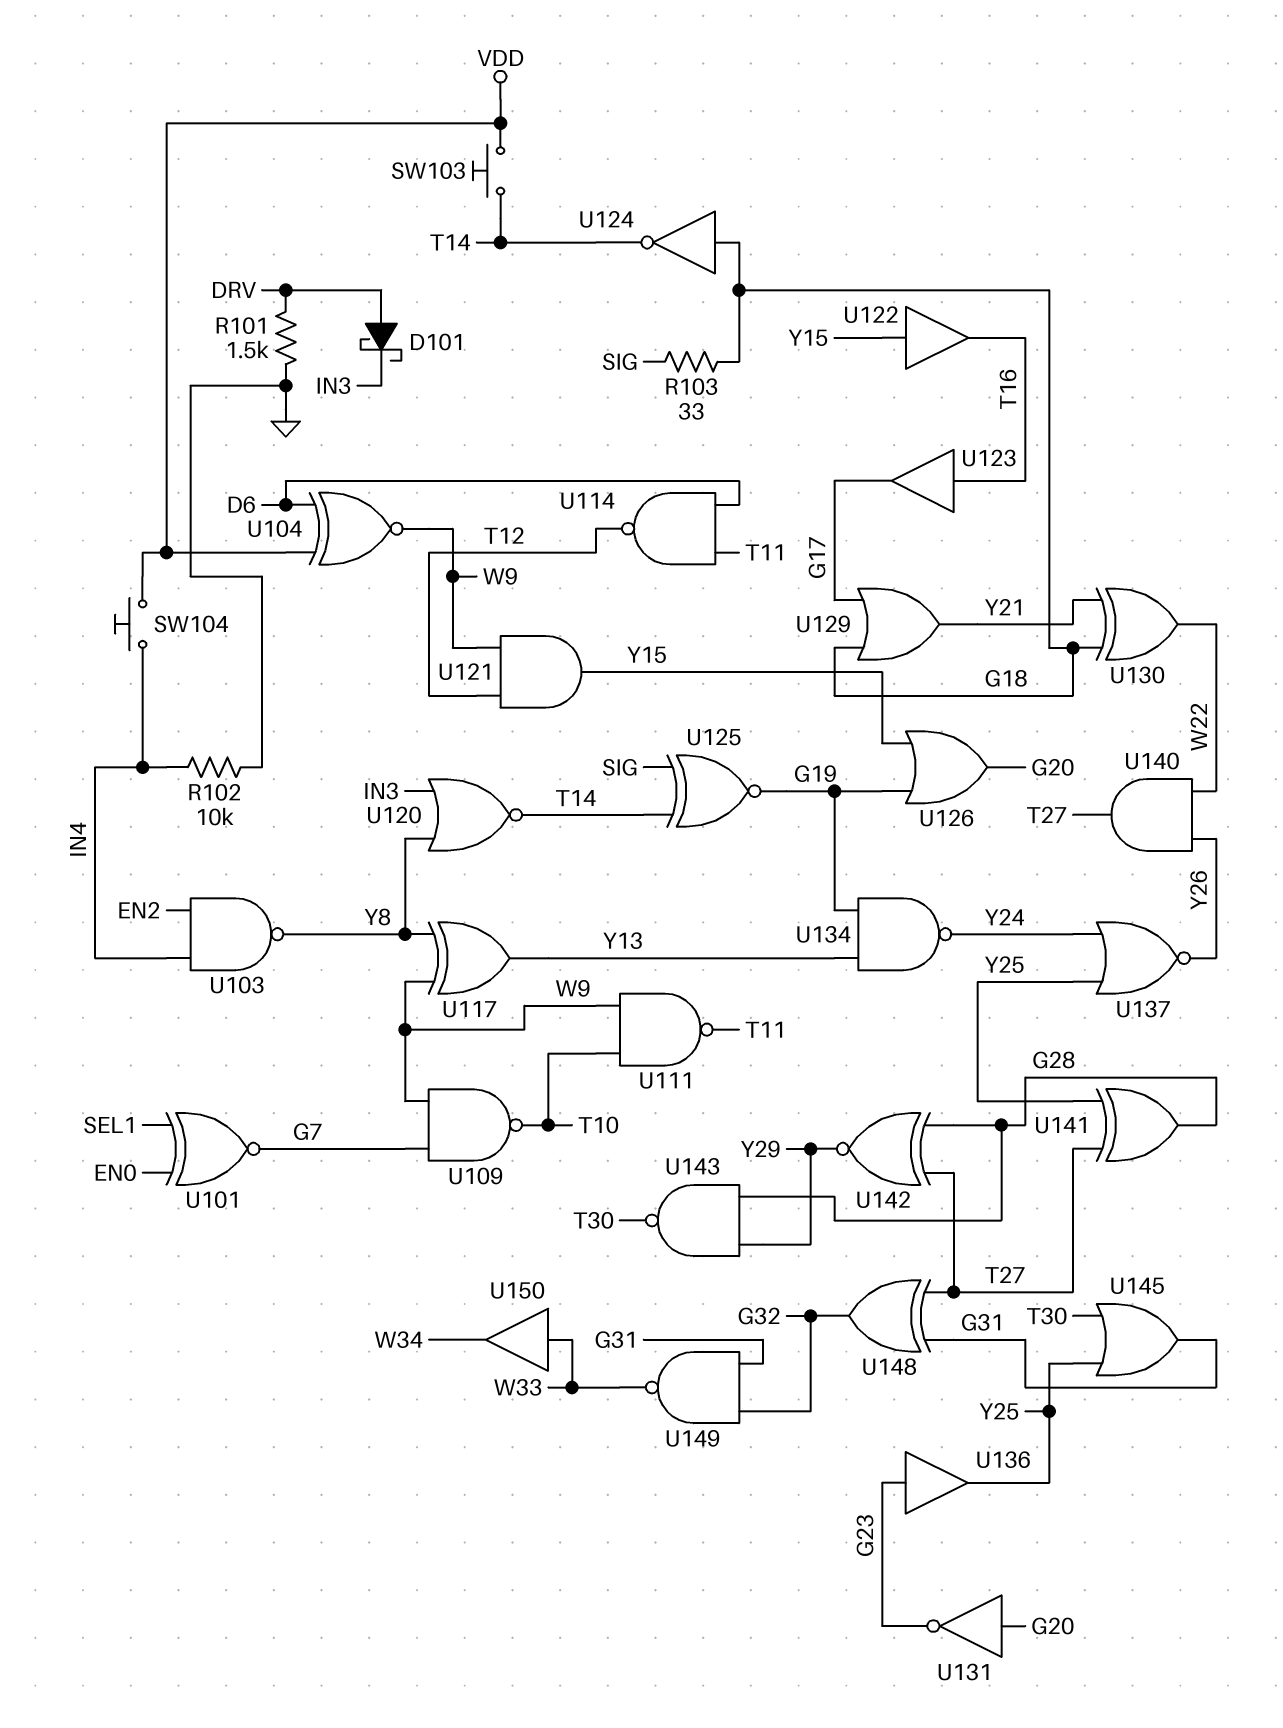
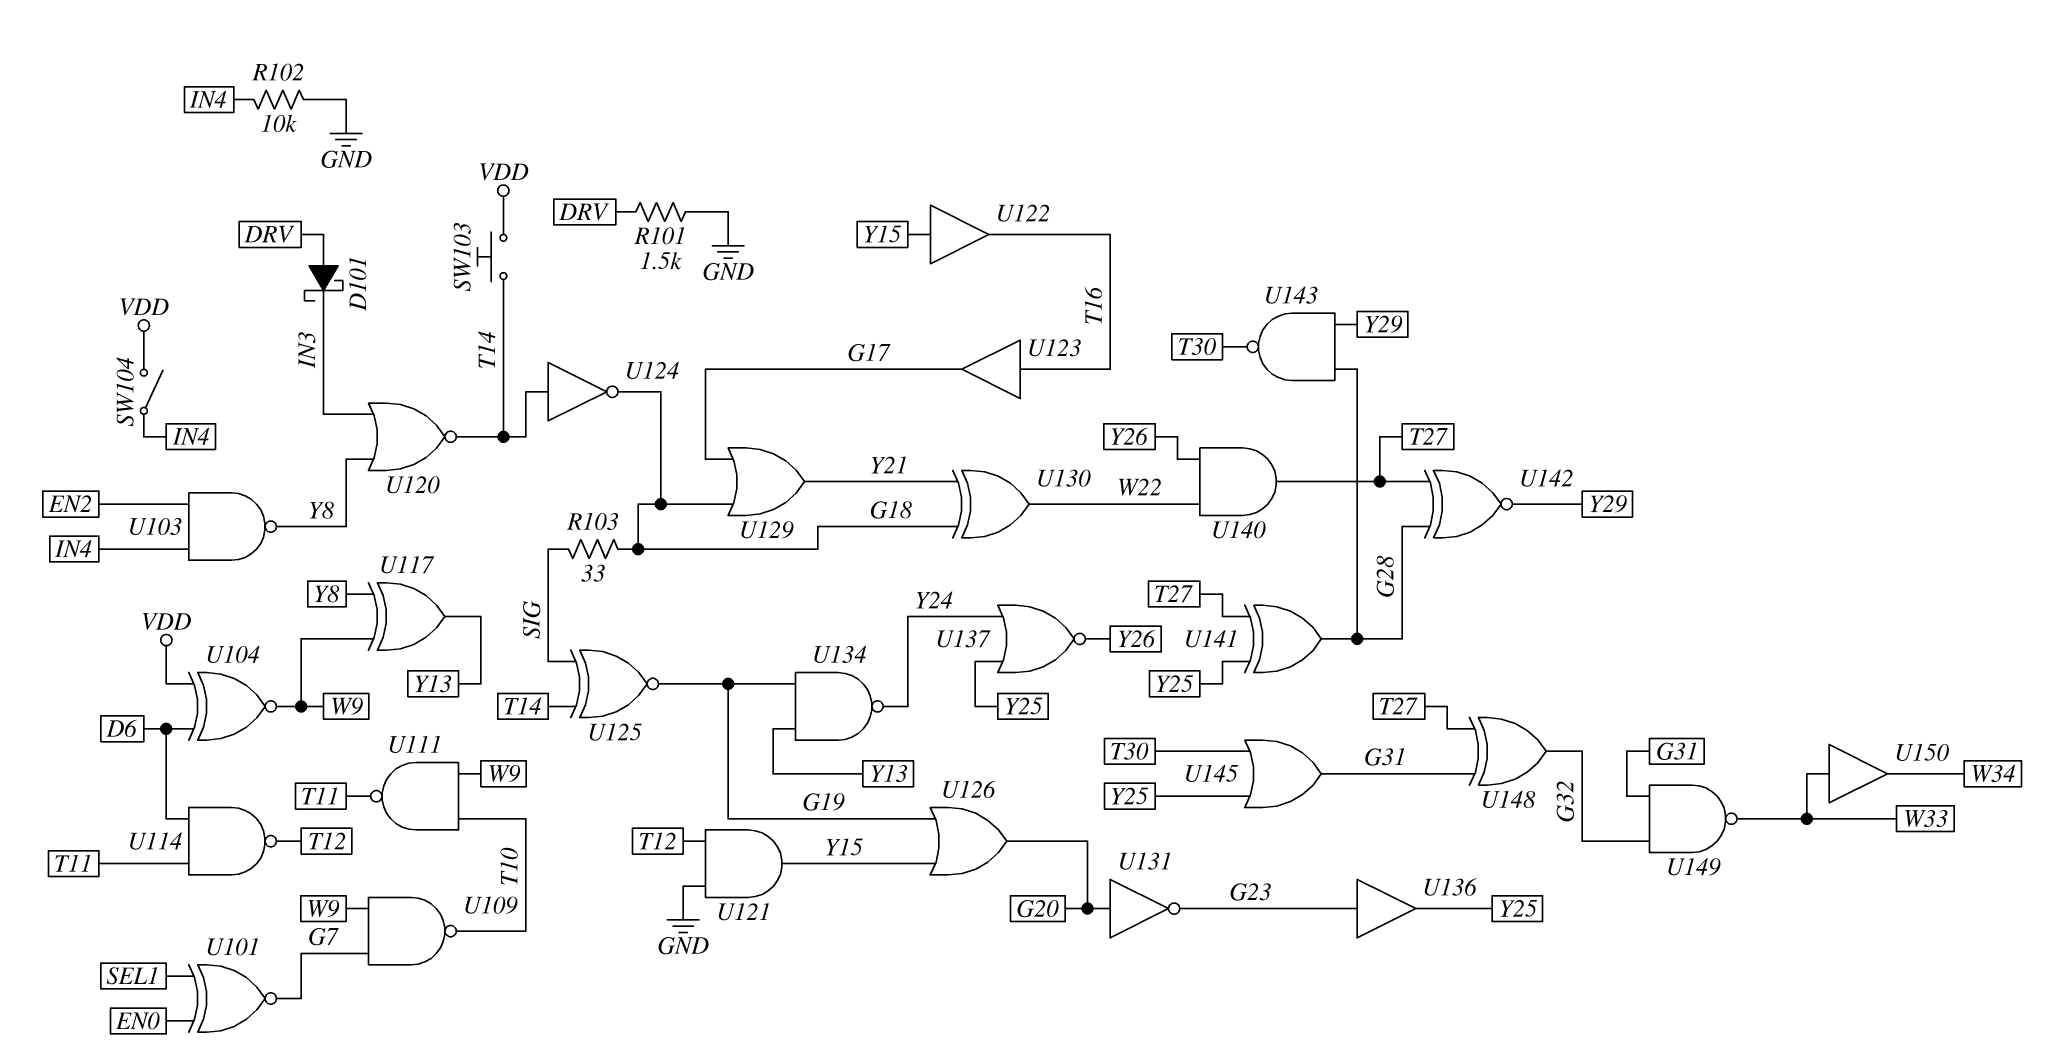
SW104: button (IN4, VDD) -> switch (IN4, VDD)
U121: AND (in T12, in W9, out Y15) -> AND (in GND, in T12, out Y15)
U124: NOT (in G18, out T14) -> NOT (in T14, out G18)

